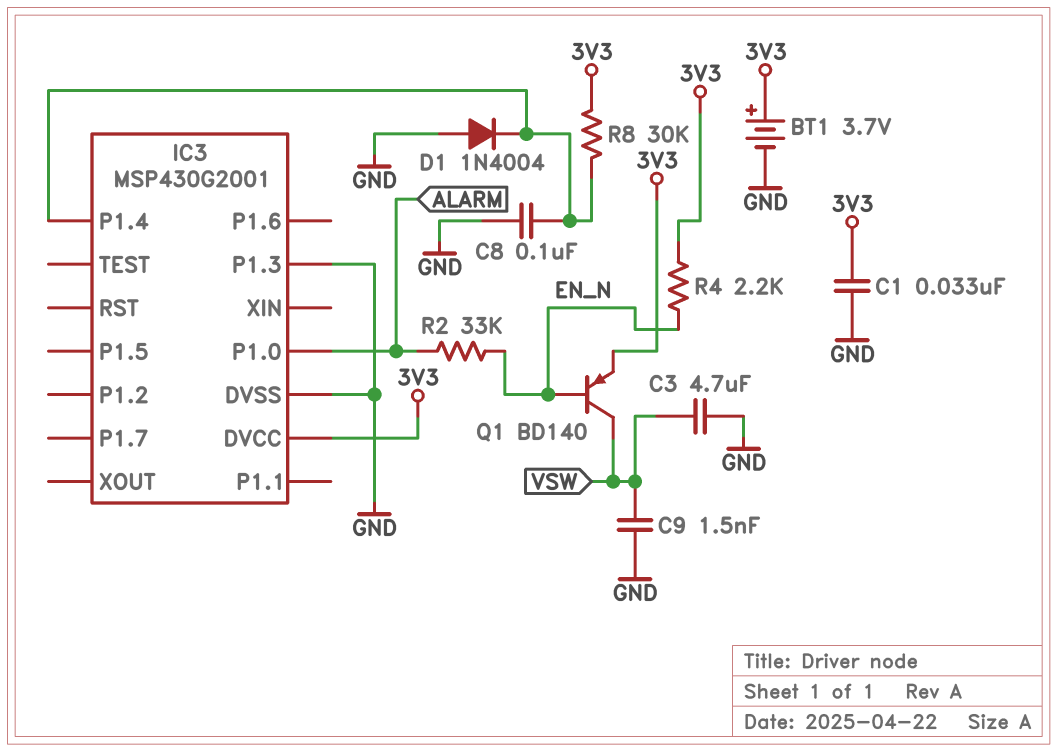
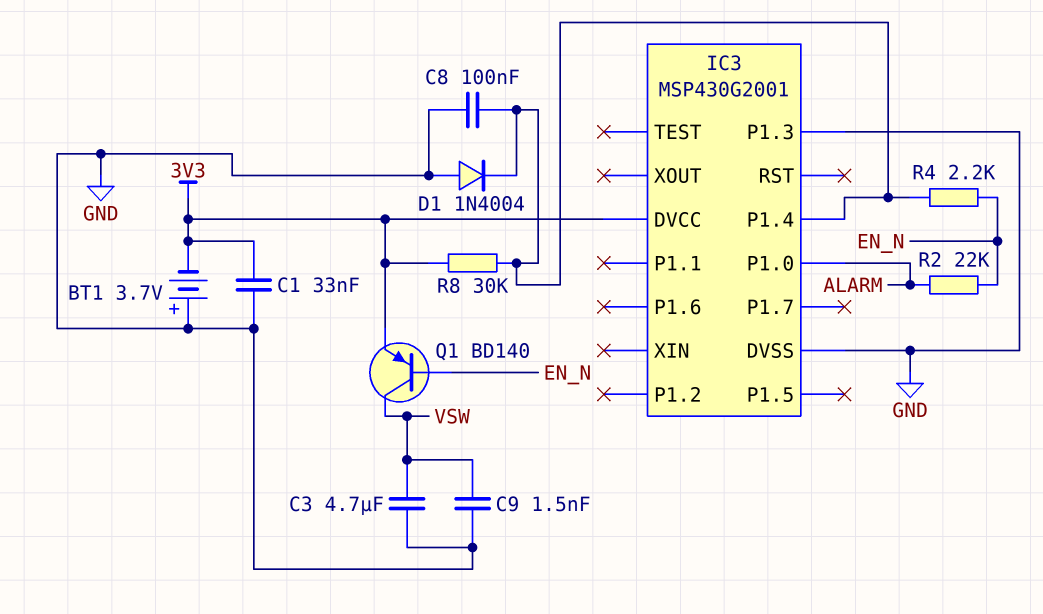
BT1: 3.7V (plus 3V3, minus GND) -> 3.7V (plus GND, minus 3V3)
R2: 33k (ALARM, EN_N) -> 22k (ALARM, EN_N)
R4: 2.2k (3V3, EN_N) -> 2.2k (EN_N, IC3/P1.4)

